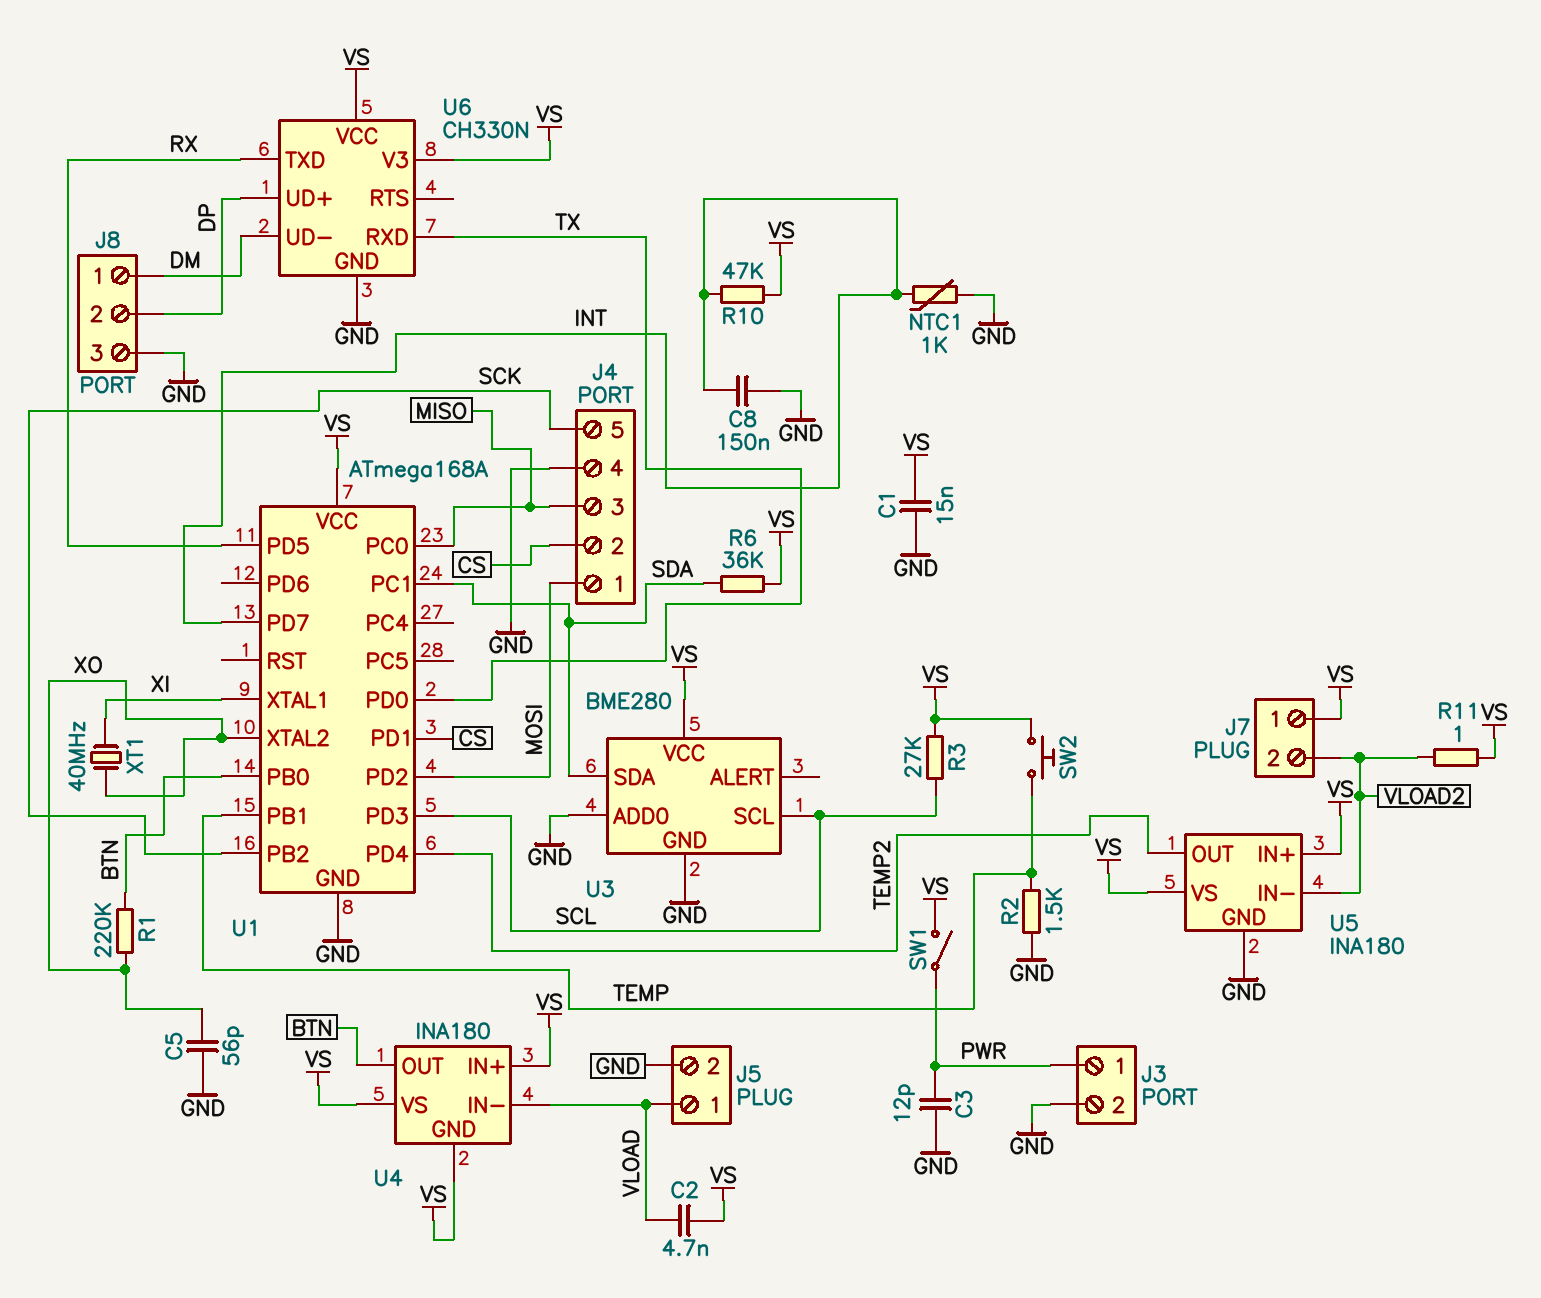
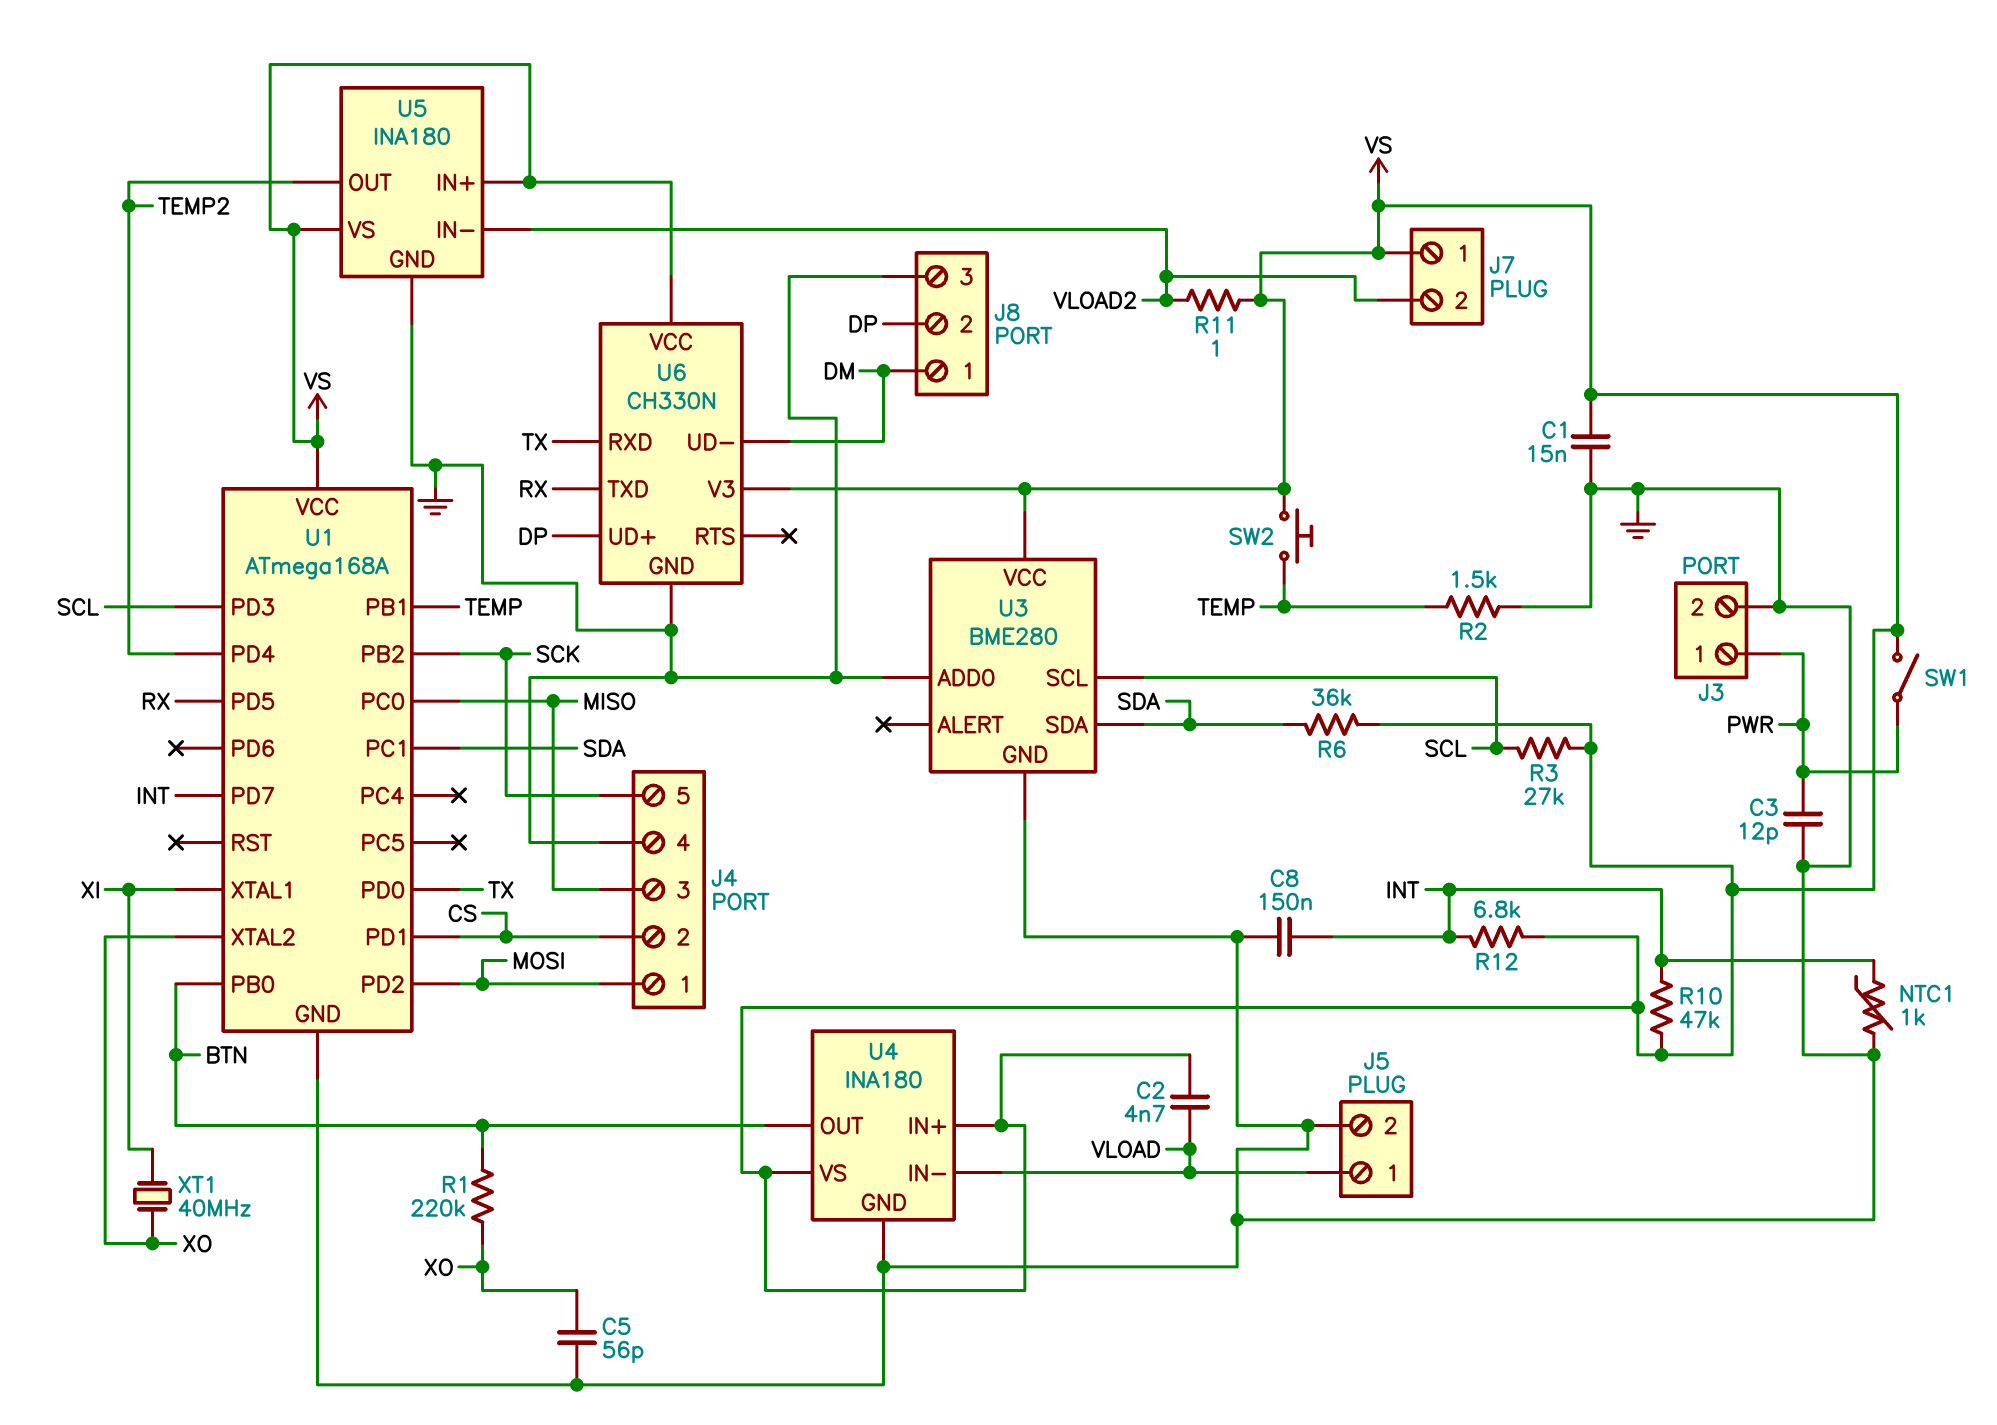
R12: none -> 6.8k (INT, VS)
U4 pin GND: VS -> GND

